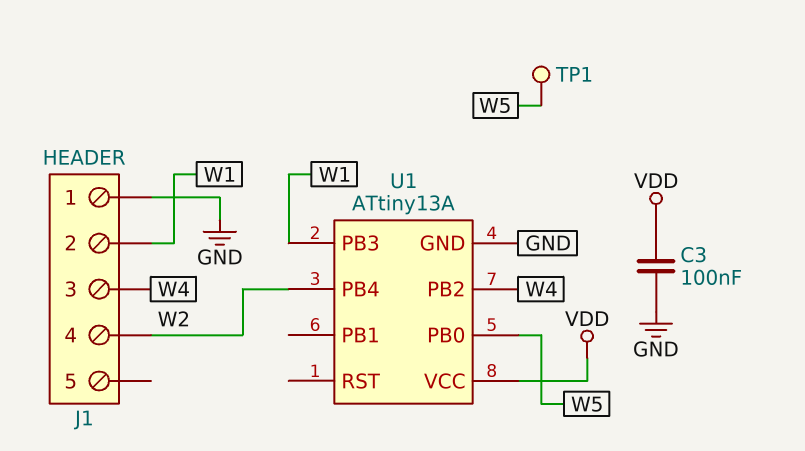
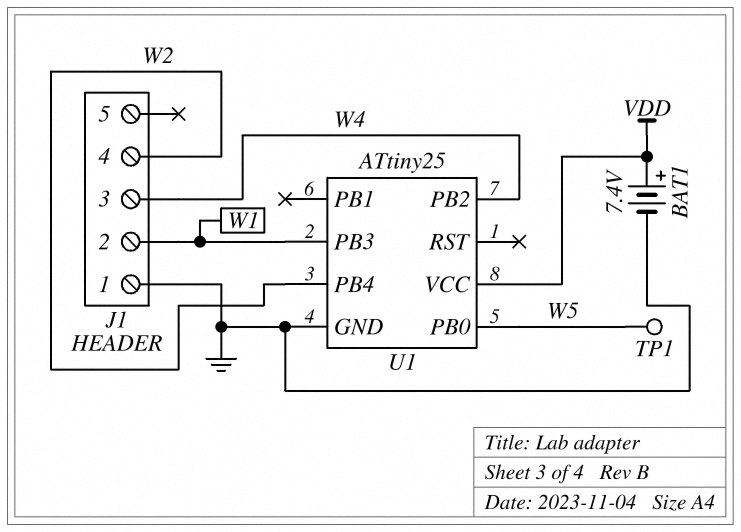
BAT1: none -> 7.4V (plus VDD, minus GND)
C3: 100nF (GND, VDD) -> none
U1: ATtiny13A -> ATtiny25

